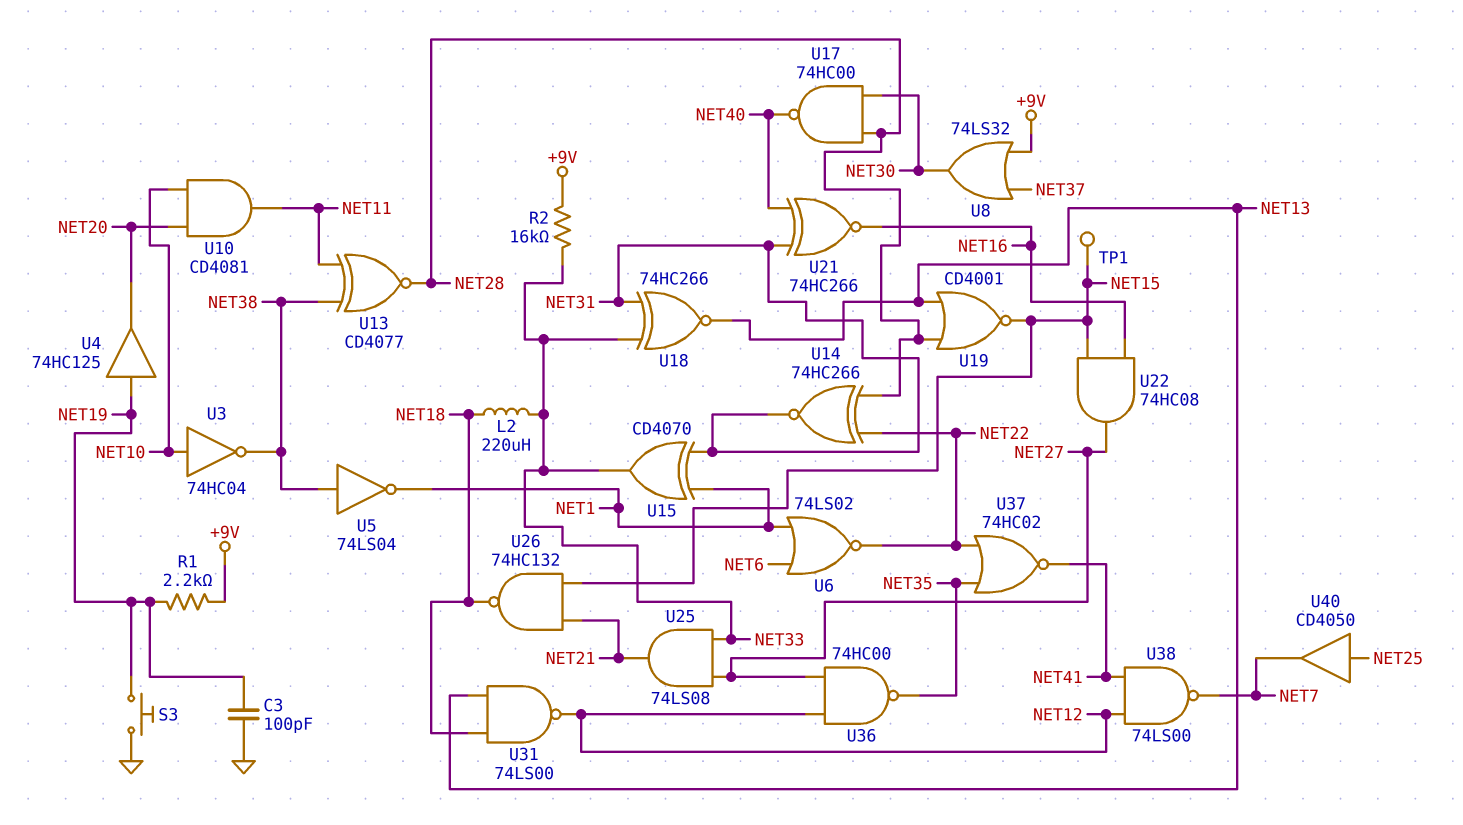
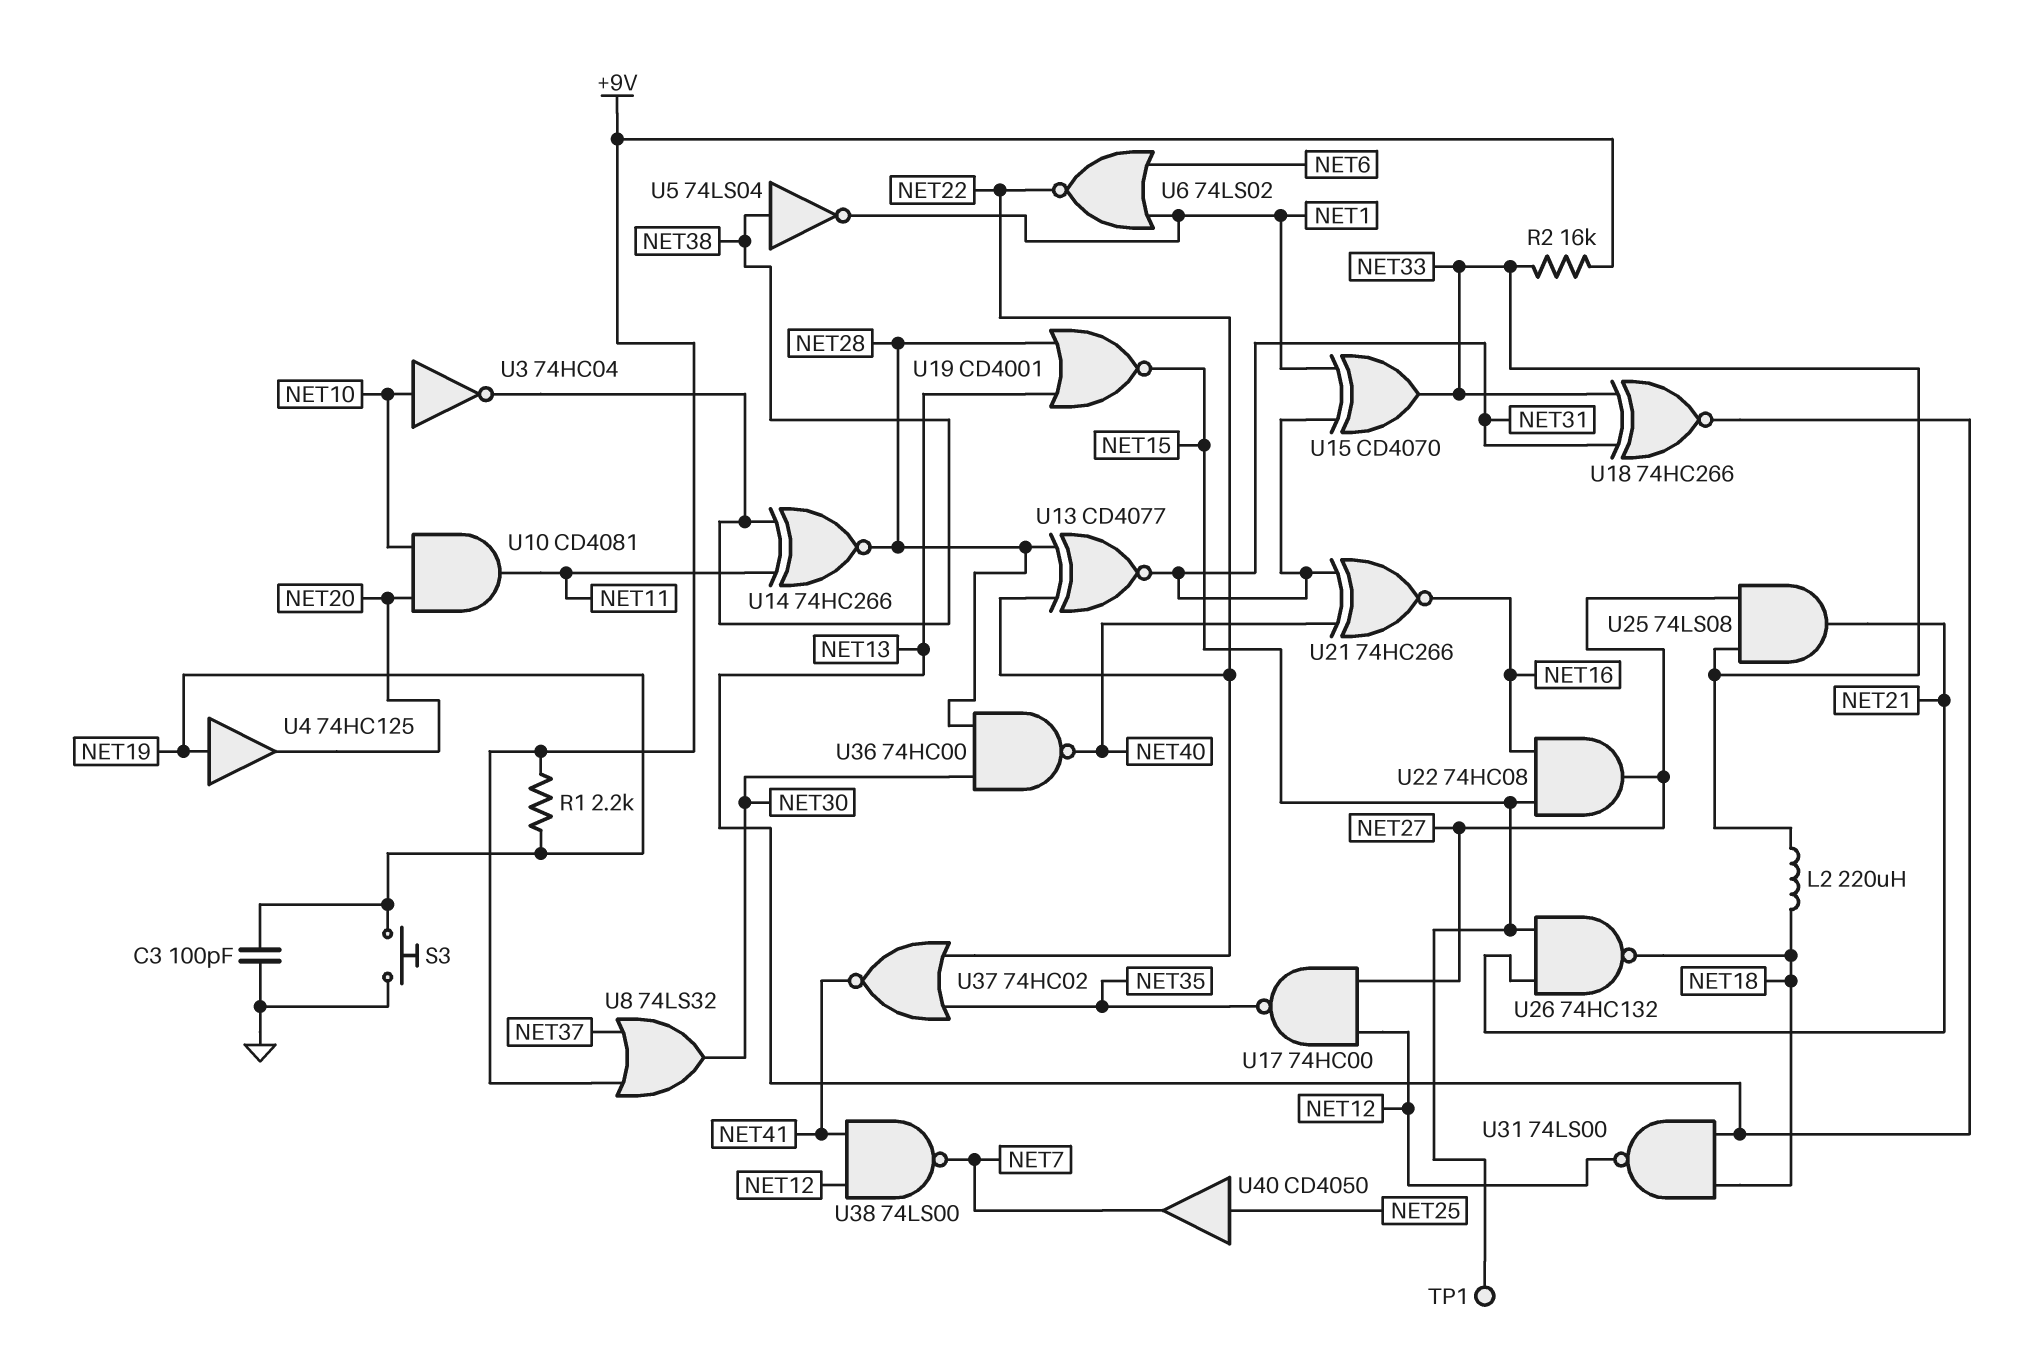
U13: XNOR CD4077 (in NET11, in NET38, out NET28) -> XNOR CD4077 (in NET22, in NET28, out NET31)
U14: XNOR 74HC266 (in NET22, in NET28, out NET31) -> XNOR 74HC266 (in NET11, in NET38, out NET28)
U17: NAND 74HC00 (in NET28, in NET30, out NET40) -> NAND 74HC00 (in NET12, in NET27, out NET35)
U36: NAND 74HC00 (in NET12, in NET27, out NET35) -> NAND 74HC00 (in NET28, in NET30, out NET40)

